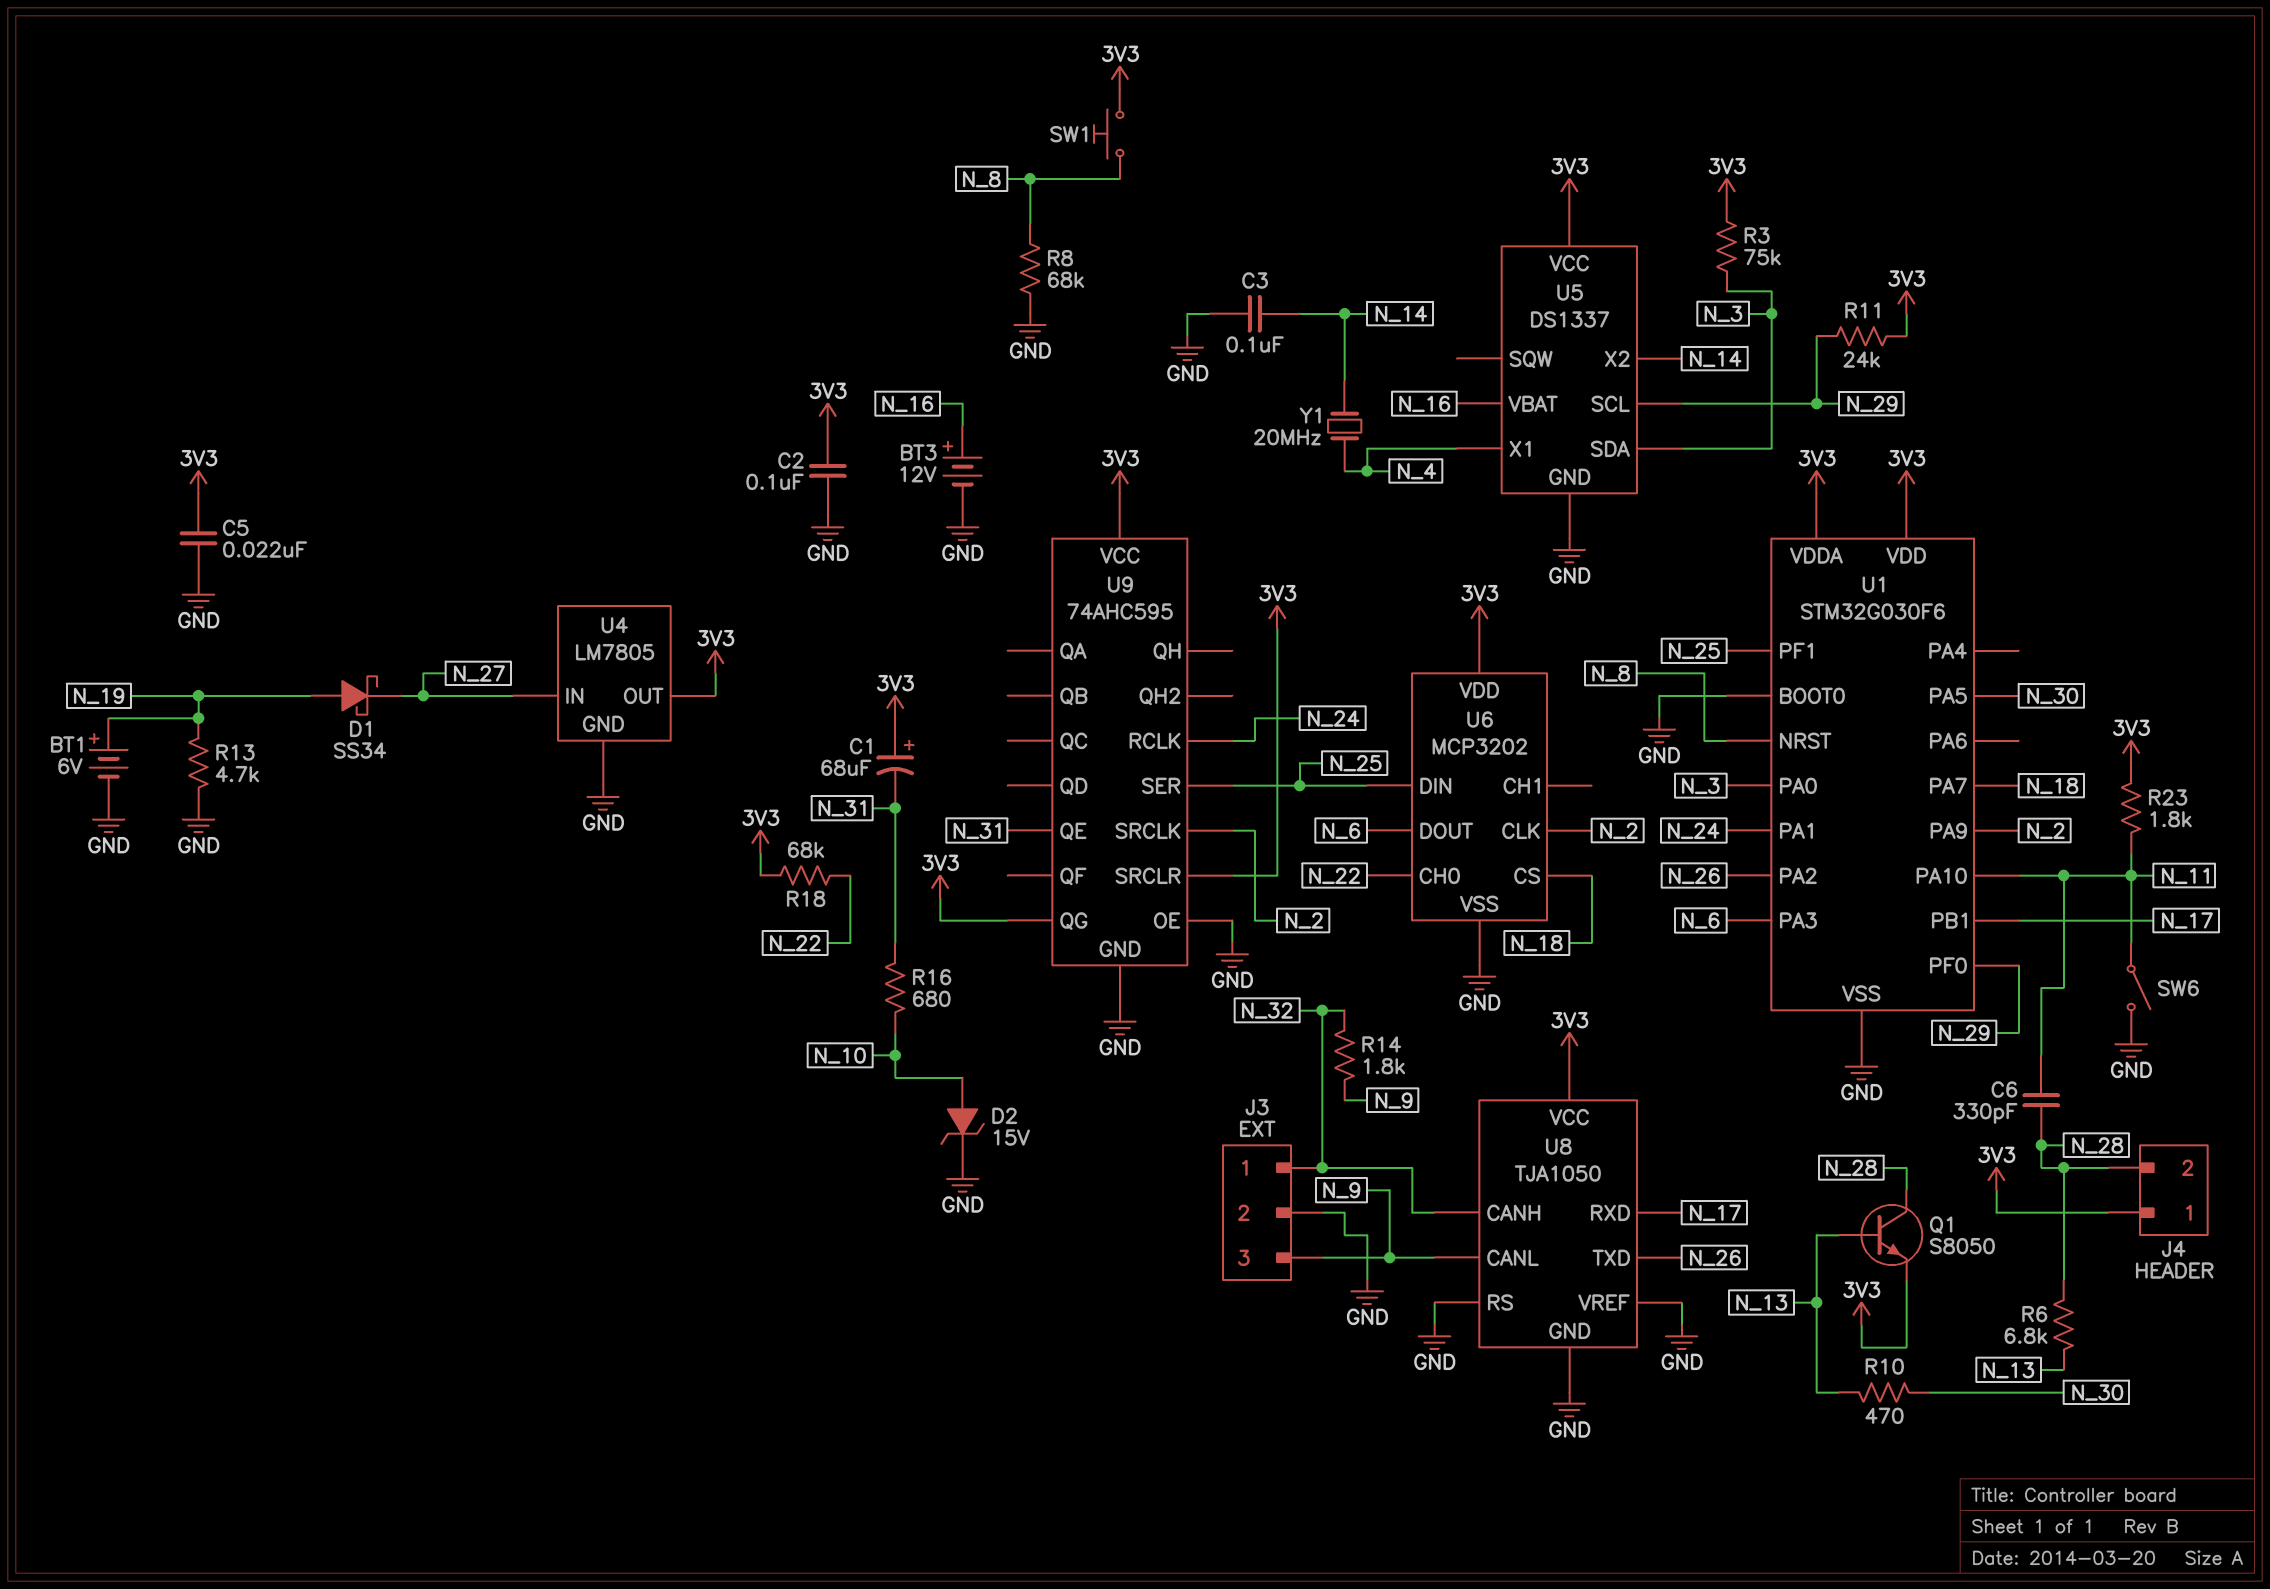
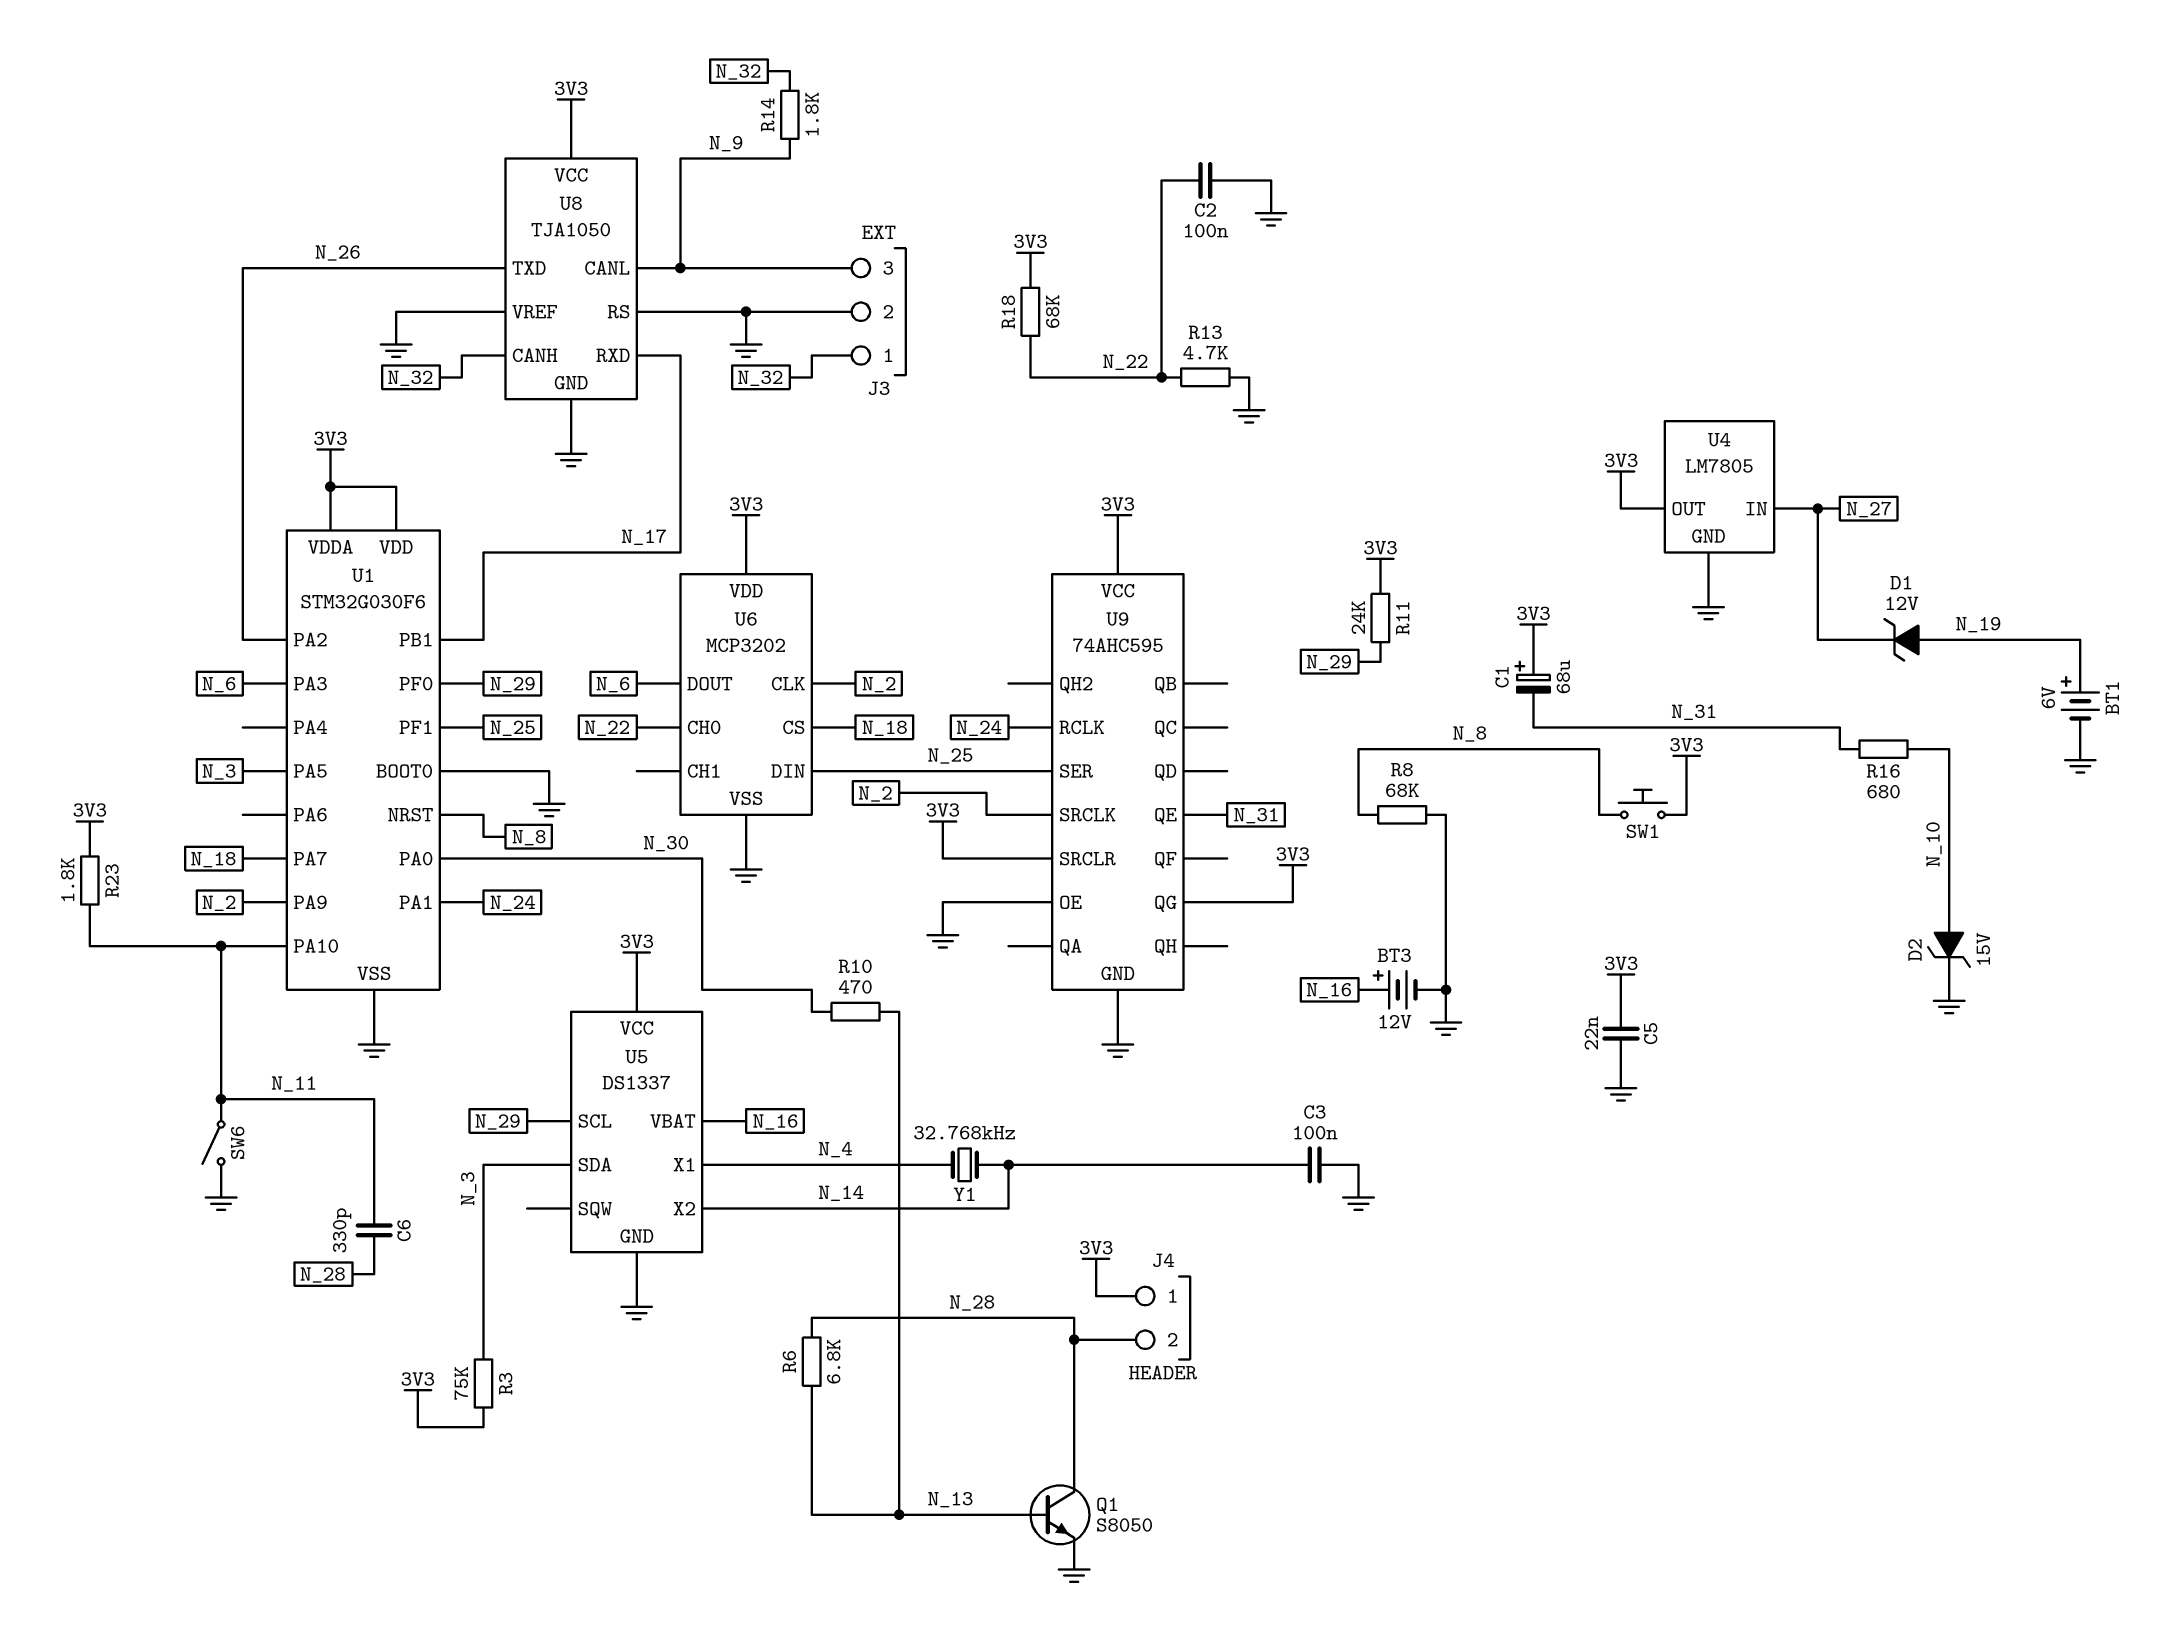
C2: 100nF (3V3, GND) -> 100nF (GND, N_22)
D1: schottky SS34 (A N_19, K N_27) -> zener 12V (A N_19, K N_27)
Q1: NPN S8050 (B N_13, C N_28, E 3V3) -> NPN S8050 (B N_13, C N_28, E GND)
R13: 4.7k (GND, N_19) -> 4.7k (GND, N_22)
U1 pin PA0: N_3 -> N_30
U1 pin PA5: N_30 -> N_3
Y1: 20MHz (N_4, N_14) -> 32.768kHz (N_4, N_14)

